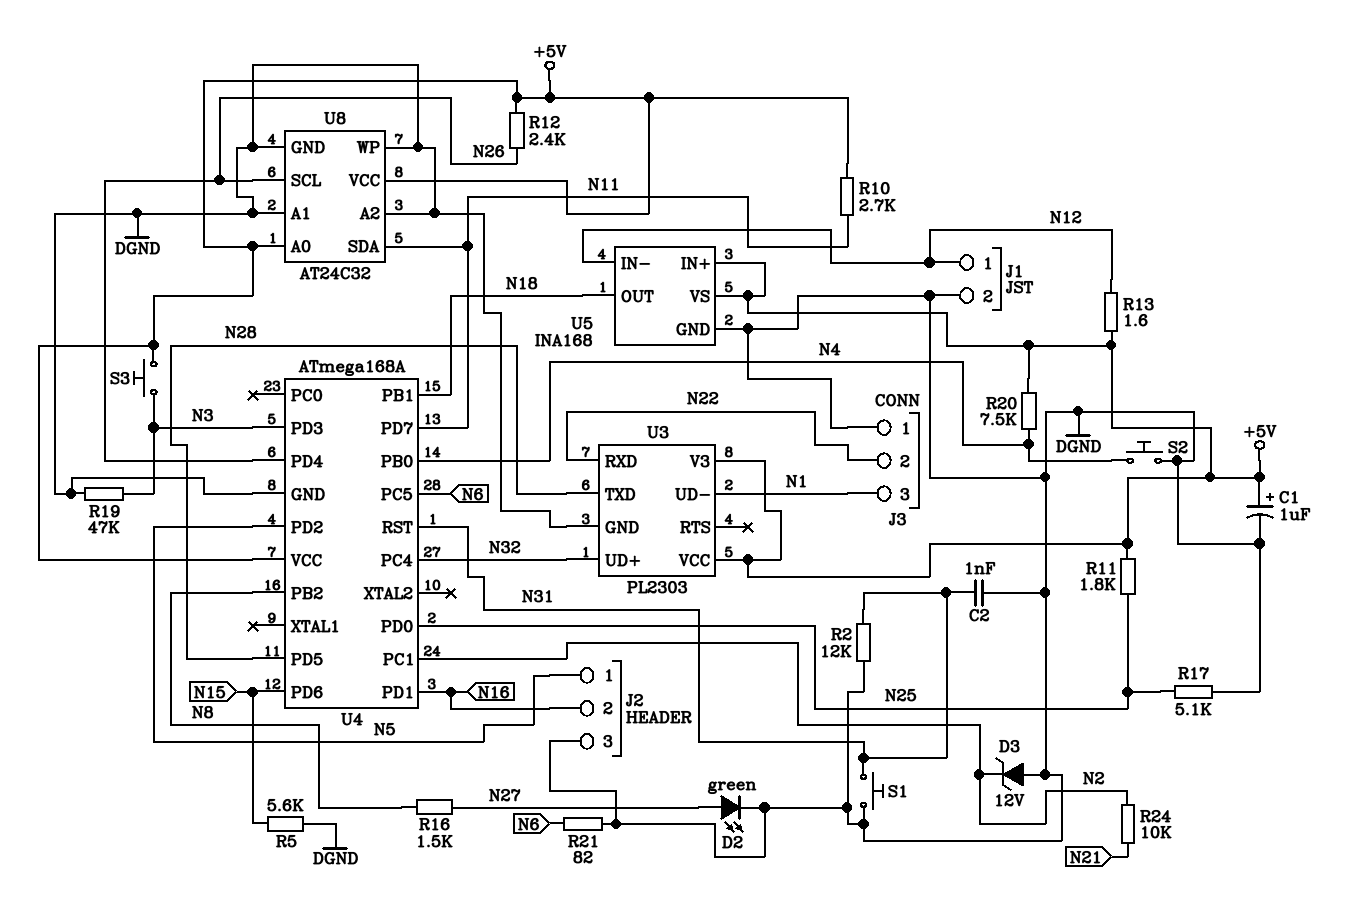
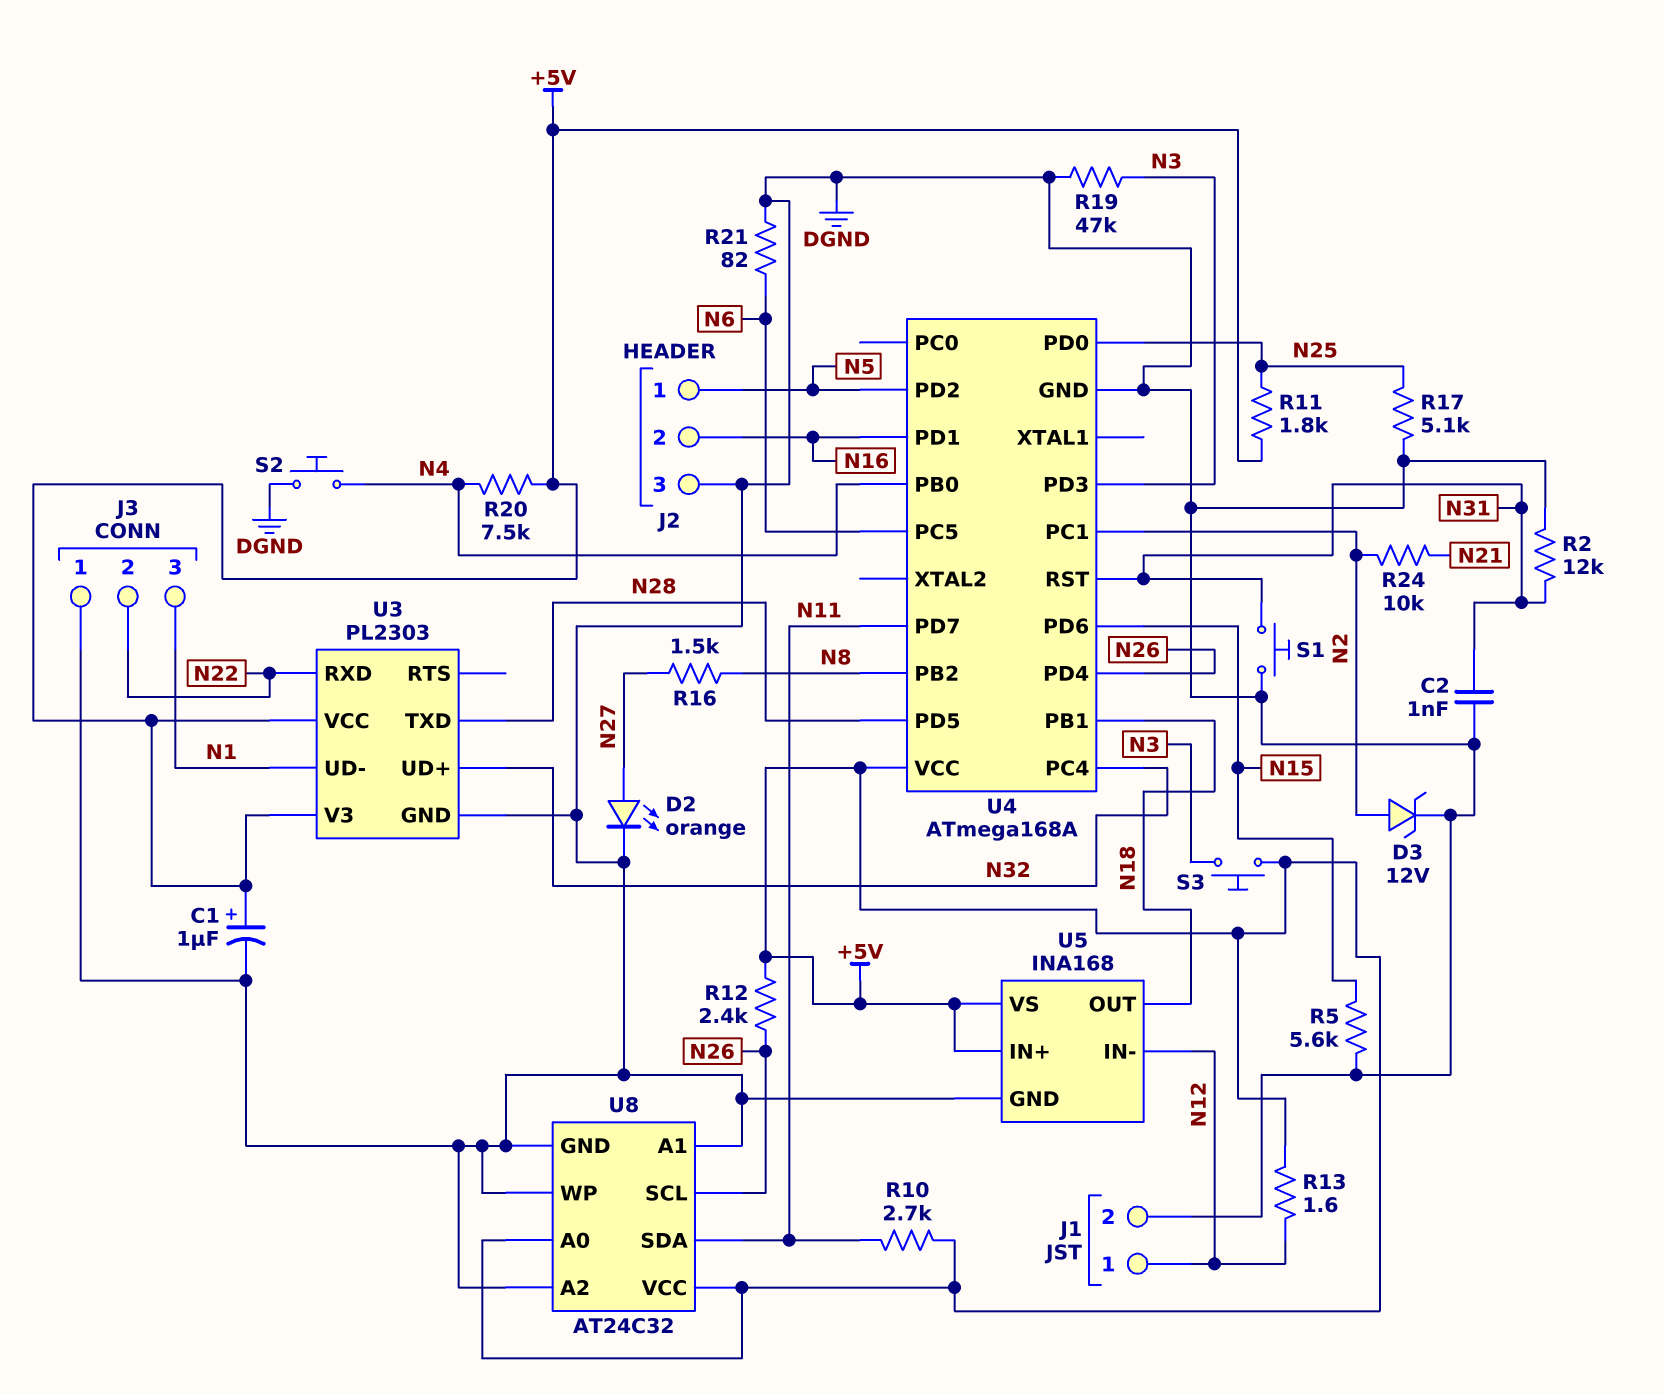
D2: LED green (A N27, K DGND) -> LED orange (A N27, K DGND)
D3: zener 12V (A DGND, K N2) -> zener 12V (A N2, K DGND)

